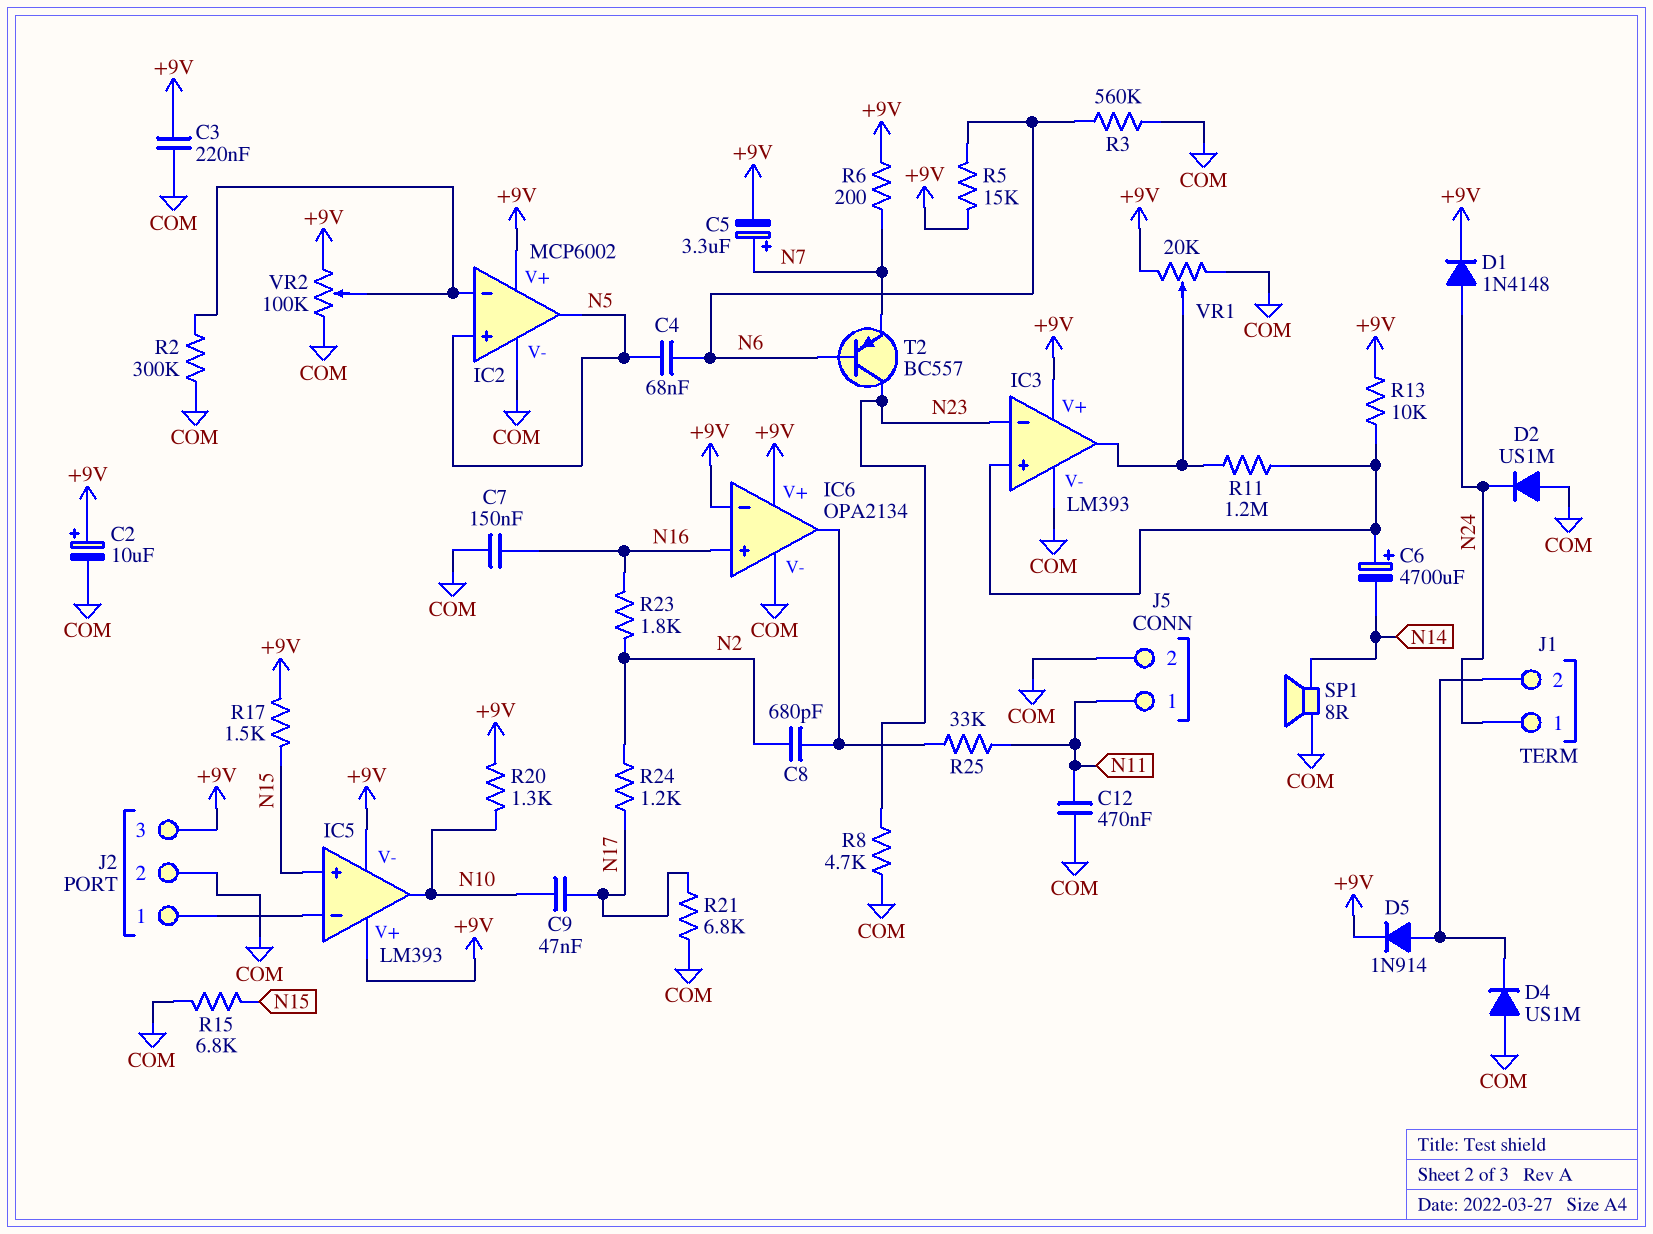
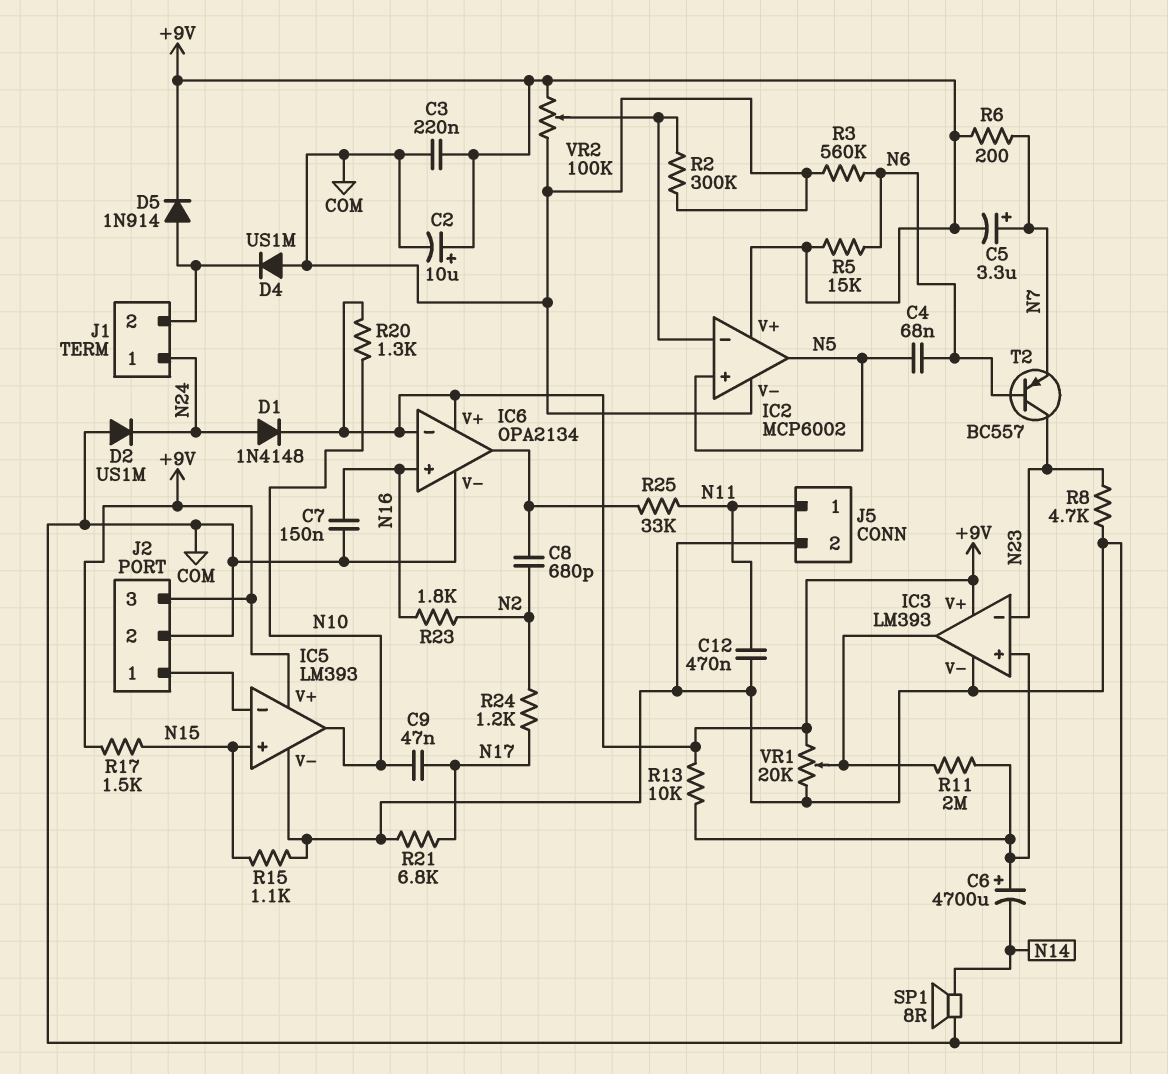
IC5 pin V-: +9V -> COM
R11: 1.2M (IC3/in+, IC3/out) -> 2M (IC3/in+, IC3/out)
R15: 6.8k (COM, N15) -> 1.1k (COM, N15)

